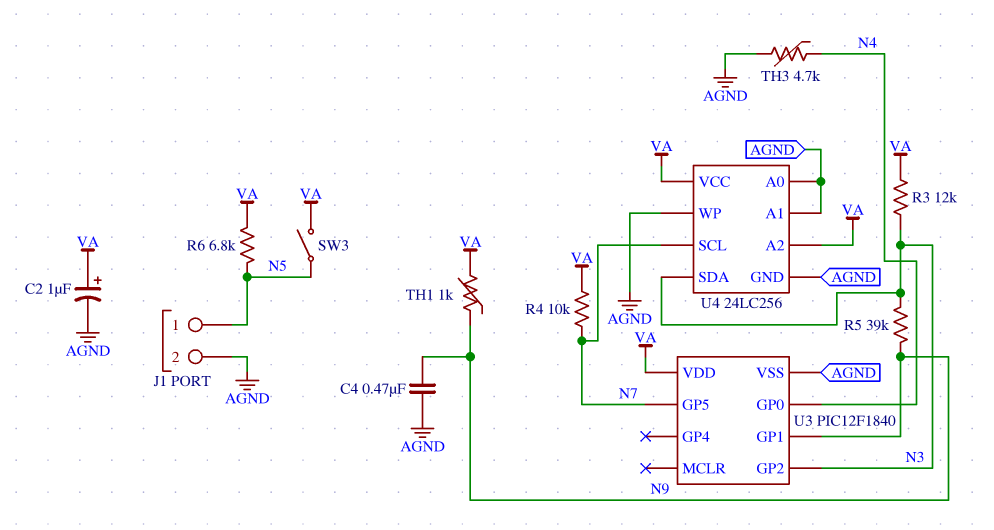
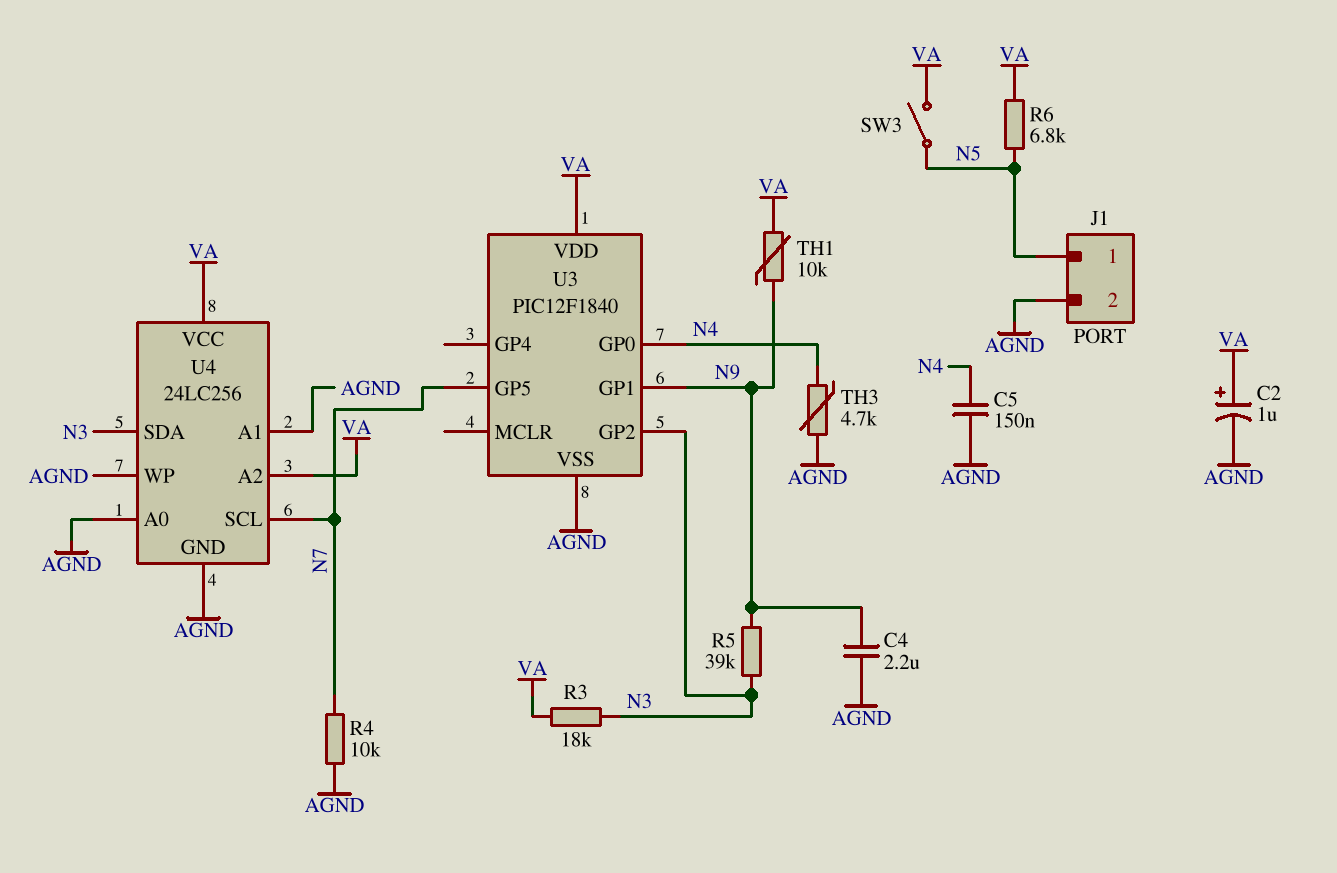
C4: 470nF (AGND, N9) -> 2.2uF (AGND, N9)
C5: none -> 150nF (AGND, N4)
R3: 12k (N3, VA) -> 18k (N3, VA)
R4: 10k (N7, VA) -> 10k (AGND, N7)
TH1: 1k (N9, VA) -> 10k (N9, VA)

